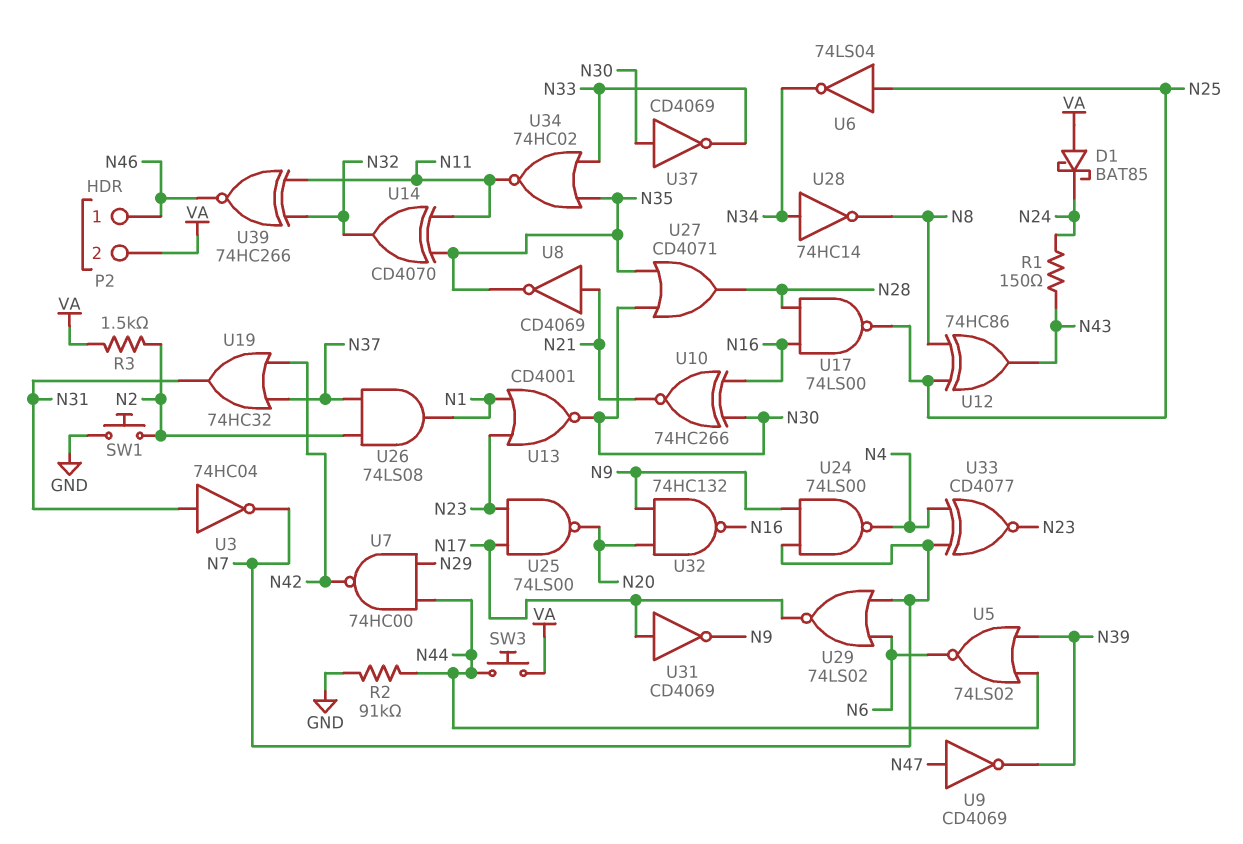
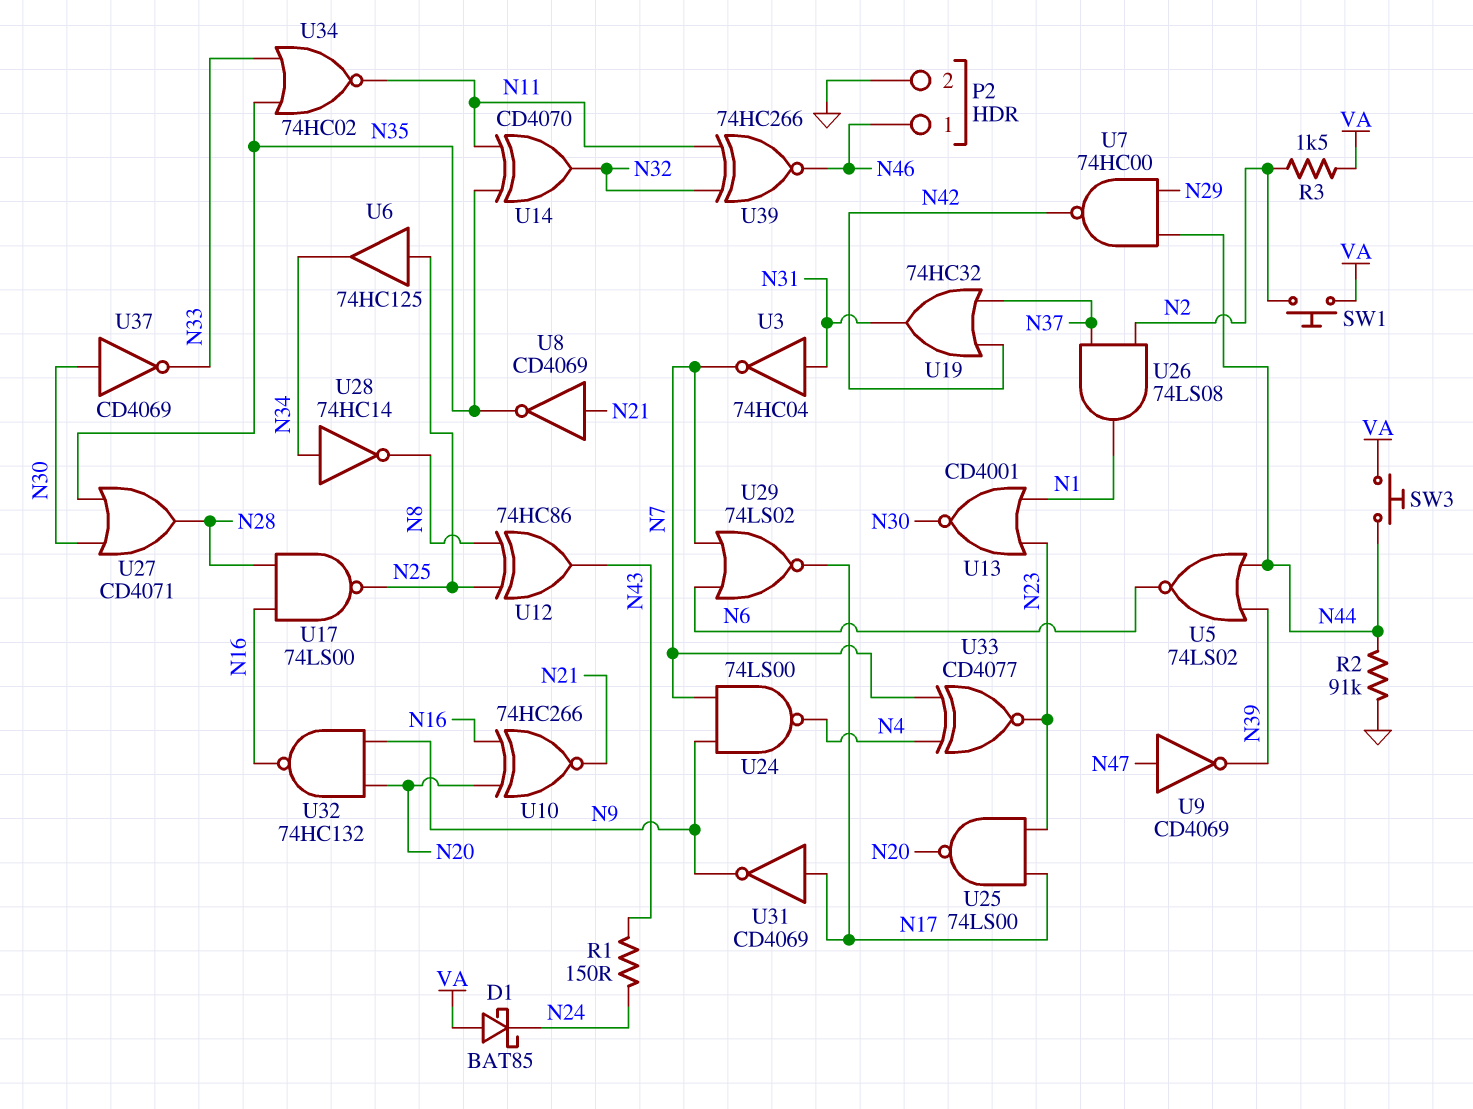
P2 pin 2: VA -> GND
SW1: button (GND, N2) -> button (N2, VA)
U6: NOT 74LS04 (in N25, out N34) -> buffer 74HC125 (in N25, out N34)
U10: XNOR 74HC266 (in N16, in N30, out N21) -> XNOR 74HC266 (in N16, in N20, out N21)

